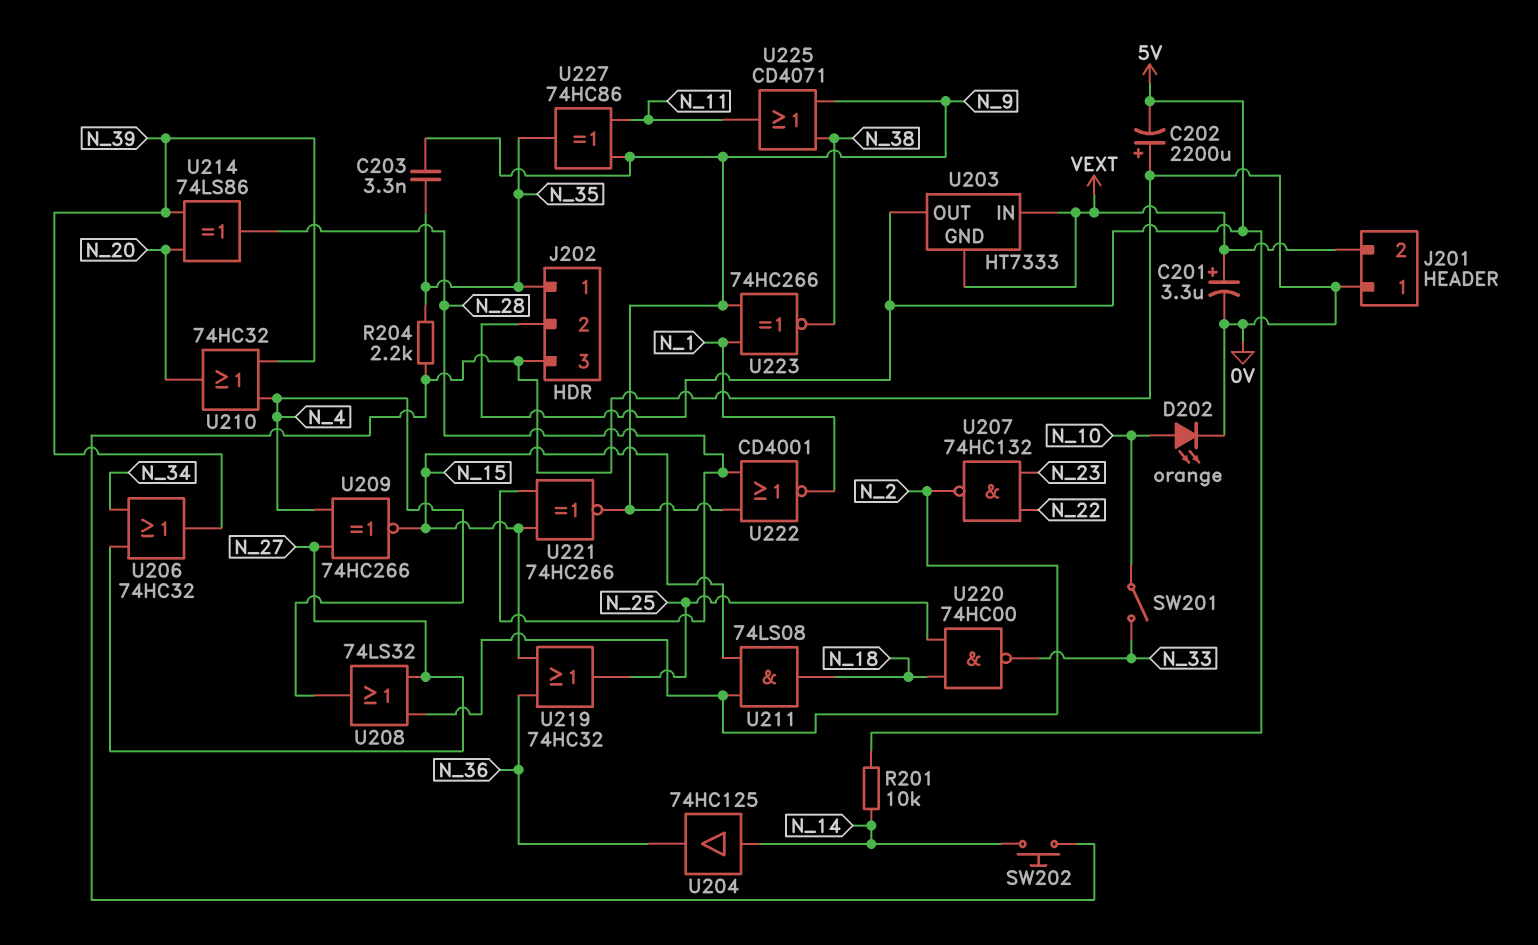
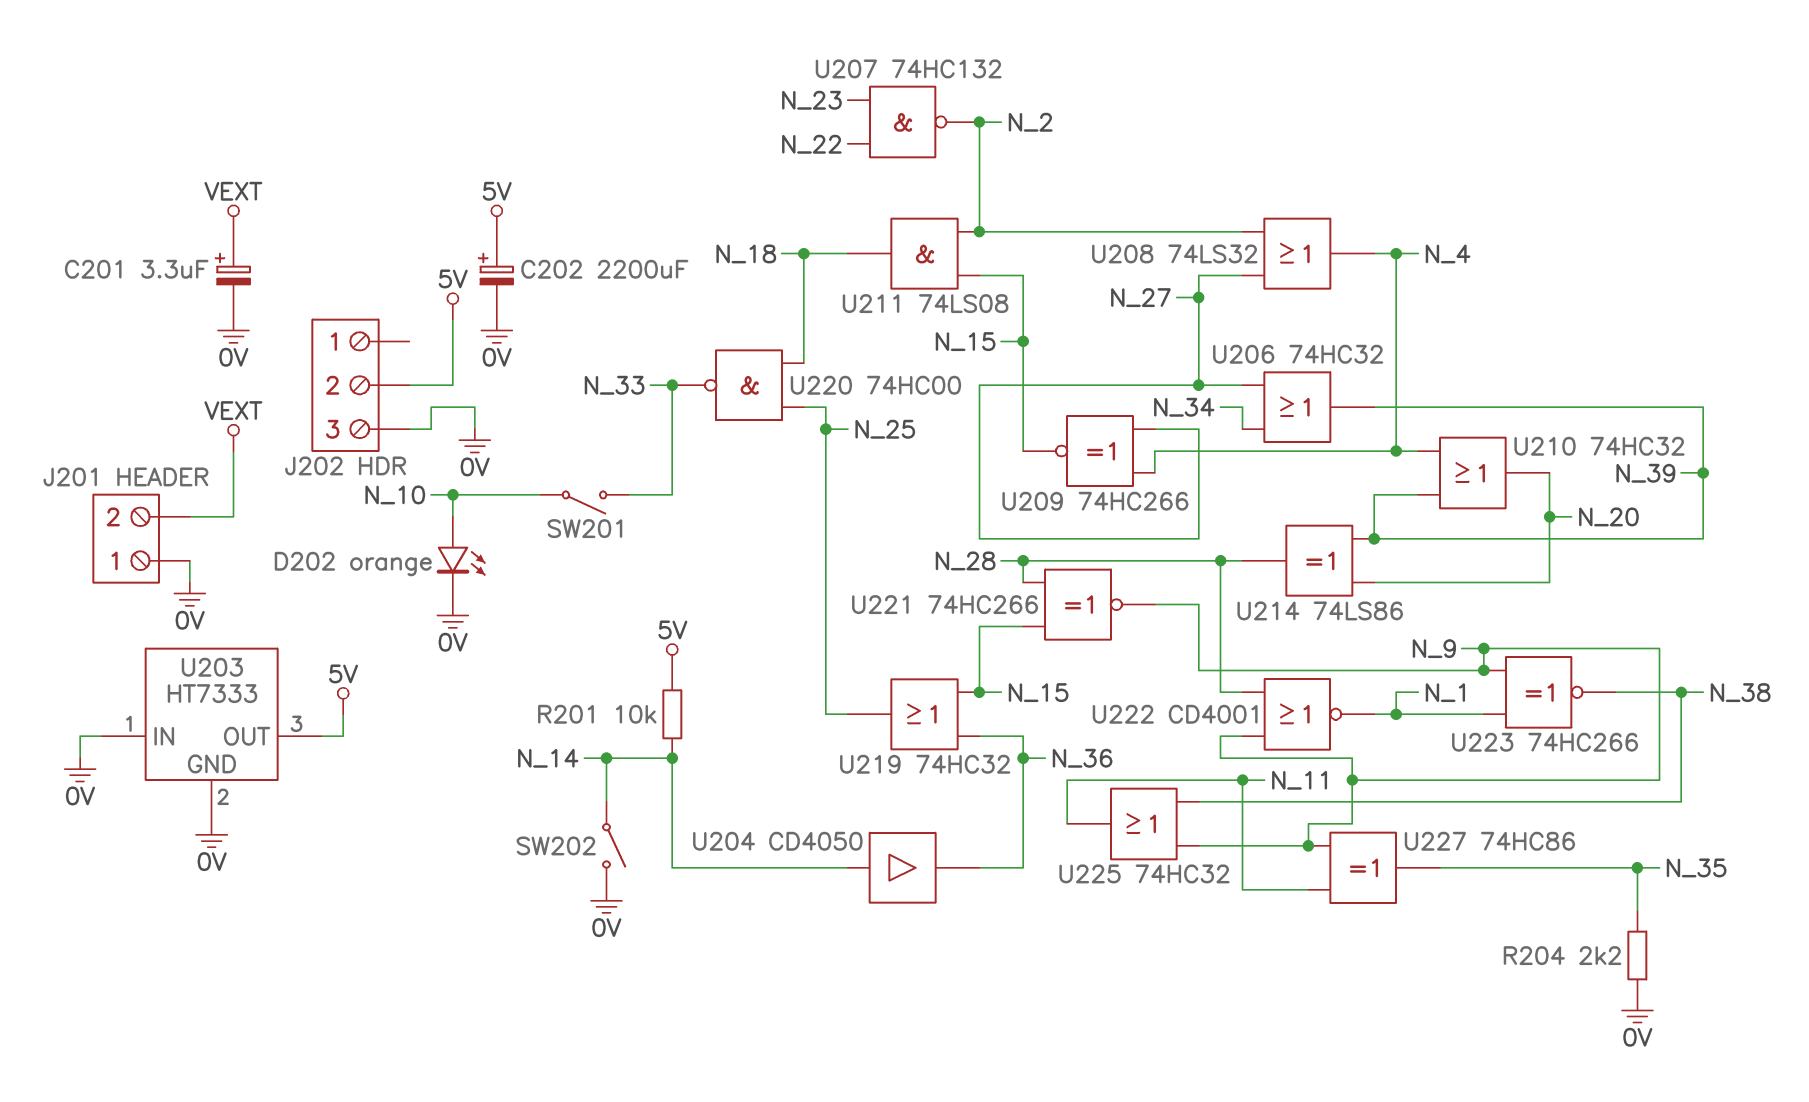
C202: 2200uF (plus 0V, minus 5V) -> 2200uF (plus 5V, minus 0V)
C203: 3.3nF (N_9, N_35) -> none
J202 pin 1: N_35 -> none
SW202: button (0V, N_14) -> switch (0V, N_14)
U203 pin GND: VEXT -> 0V
U203 pin IN: VEXT -> 0V
U204: buffer 74HC125 (in N_14, out N_36) -> buffer CD4050 (in N_14, out N_36)
U225: OR CD4071 (in N_9, in N_38, out N_11) -> OR 74HC32 (in N_9, in N_38, out N_11)

